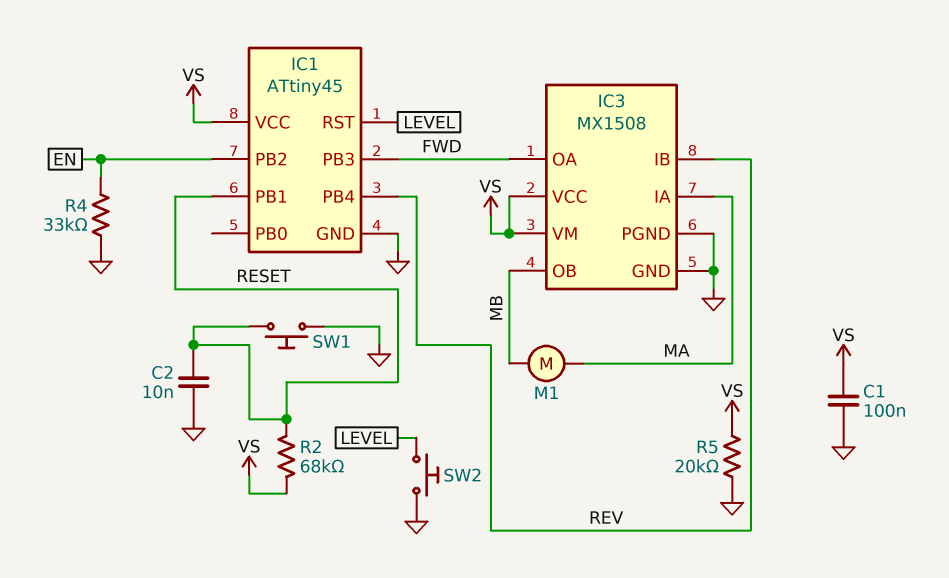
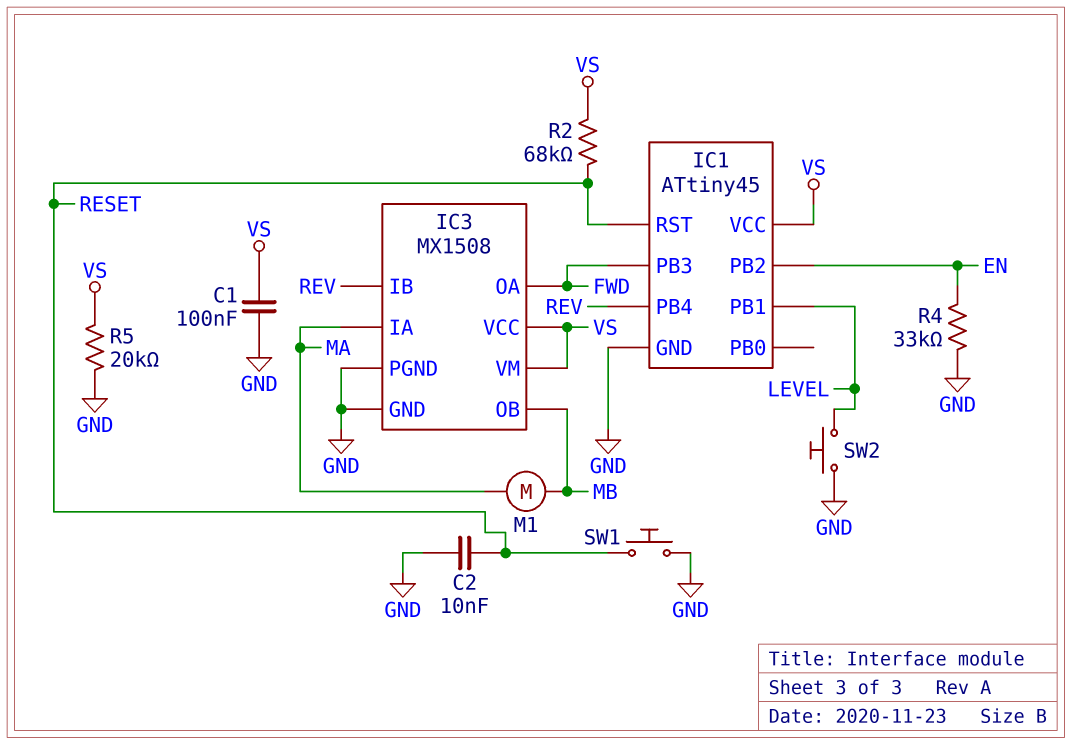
IC1 pin PB1: RESET -> LEVEL
IC1 pin RST: LEVEL -> RESET

